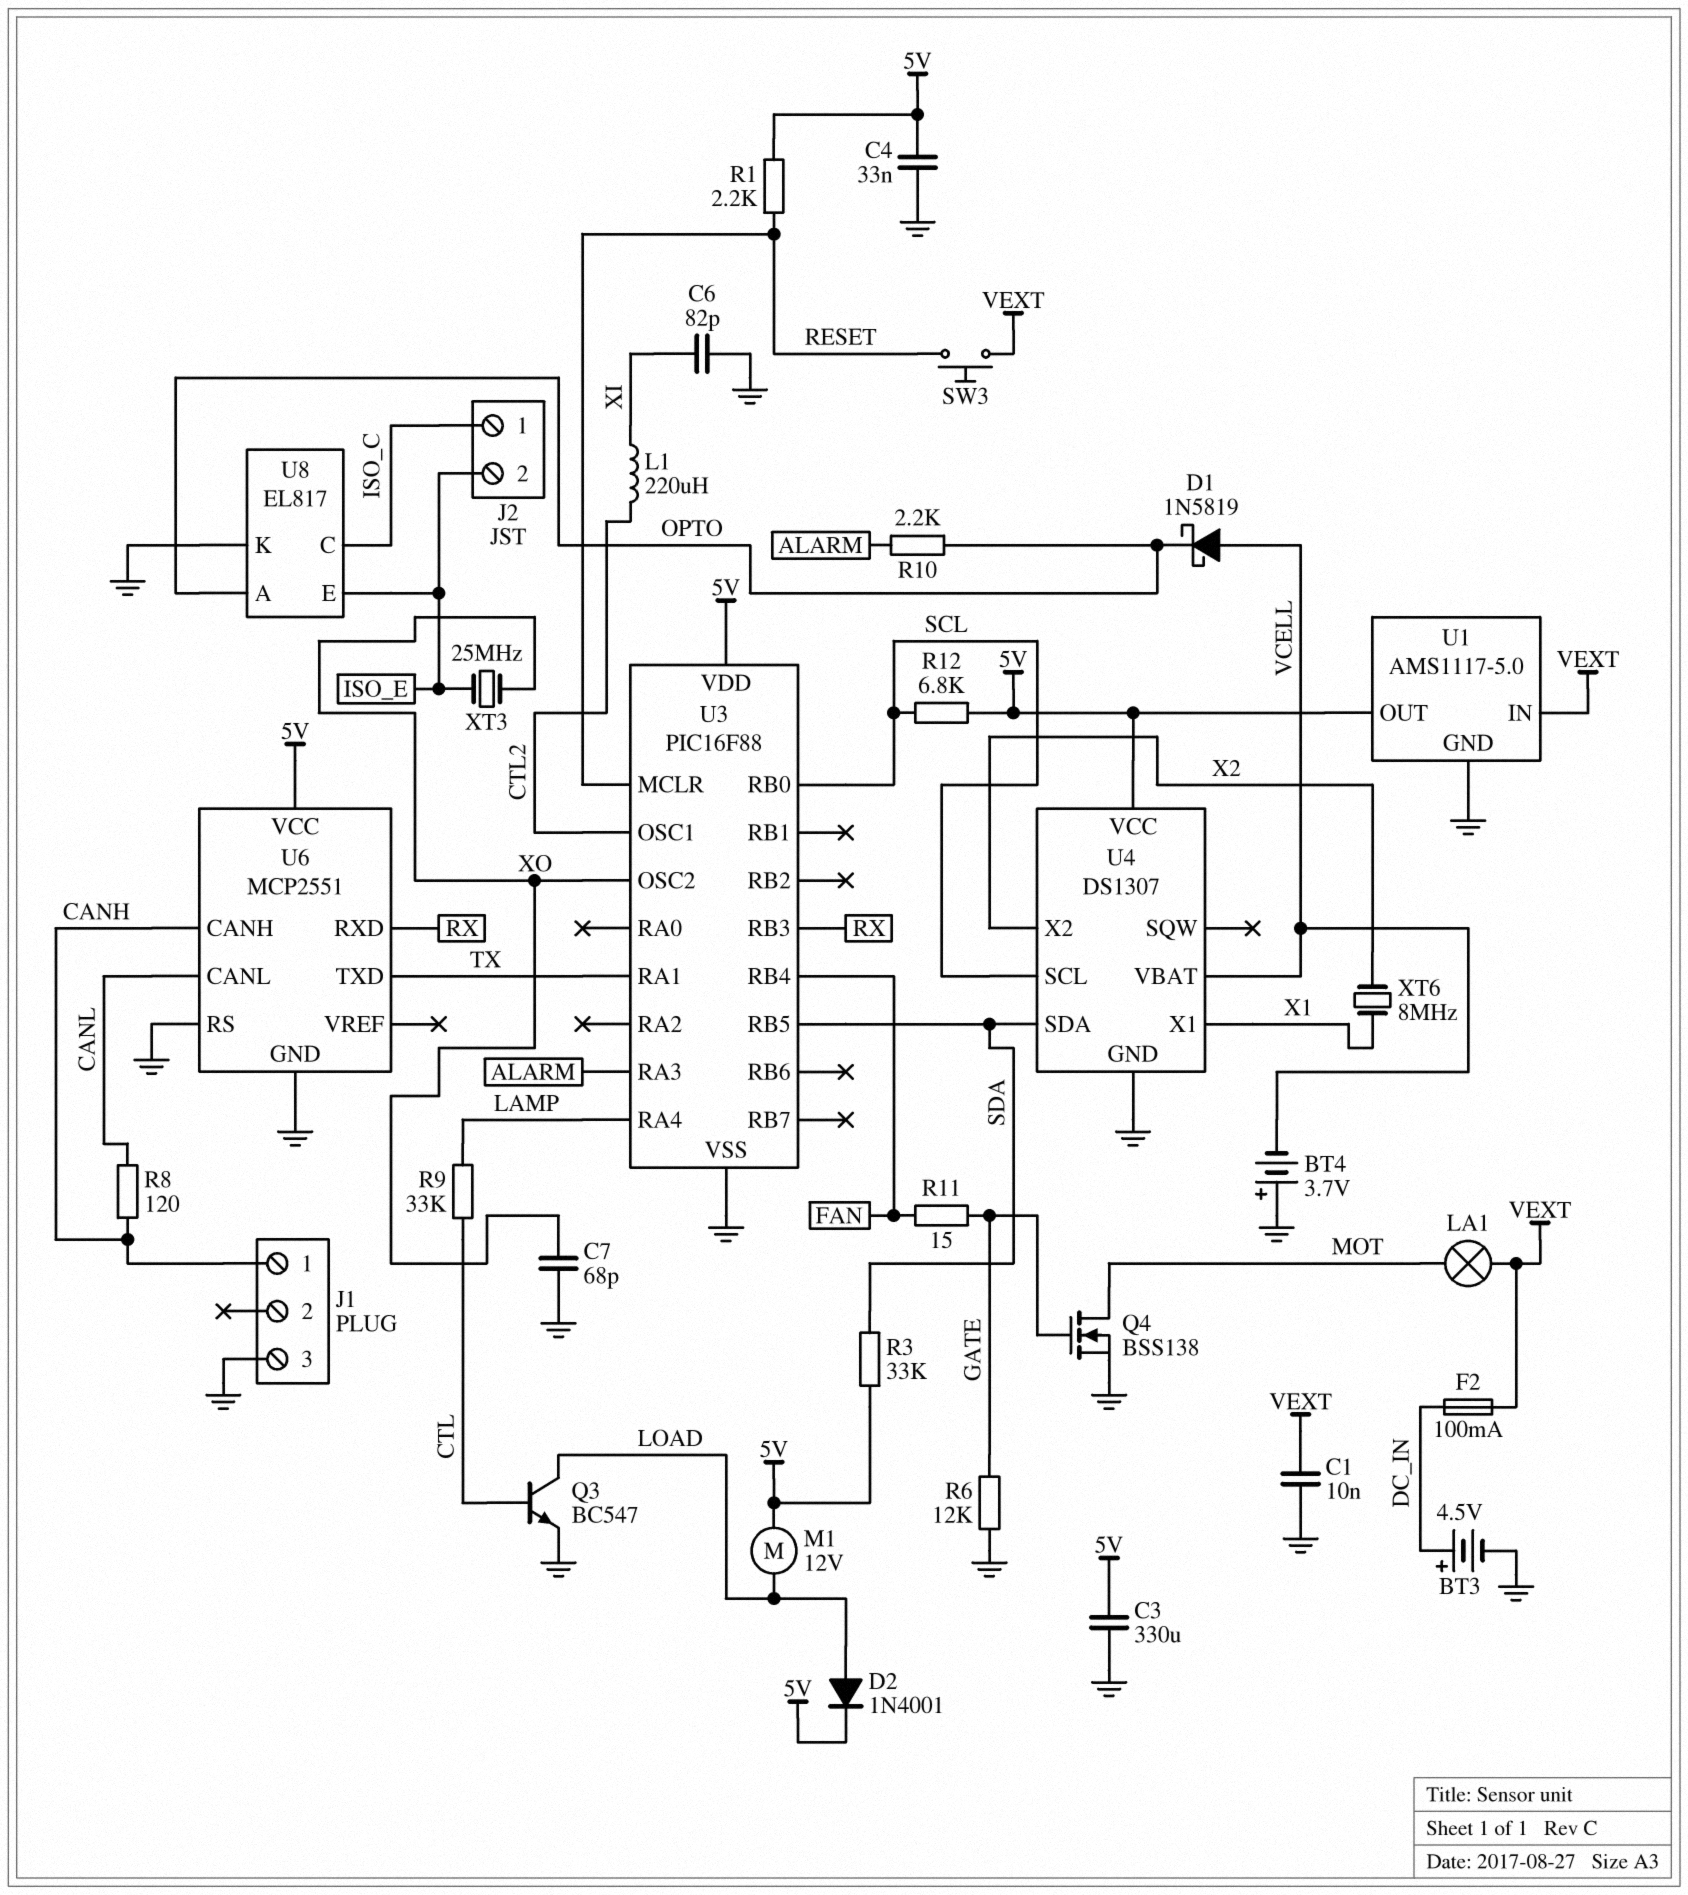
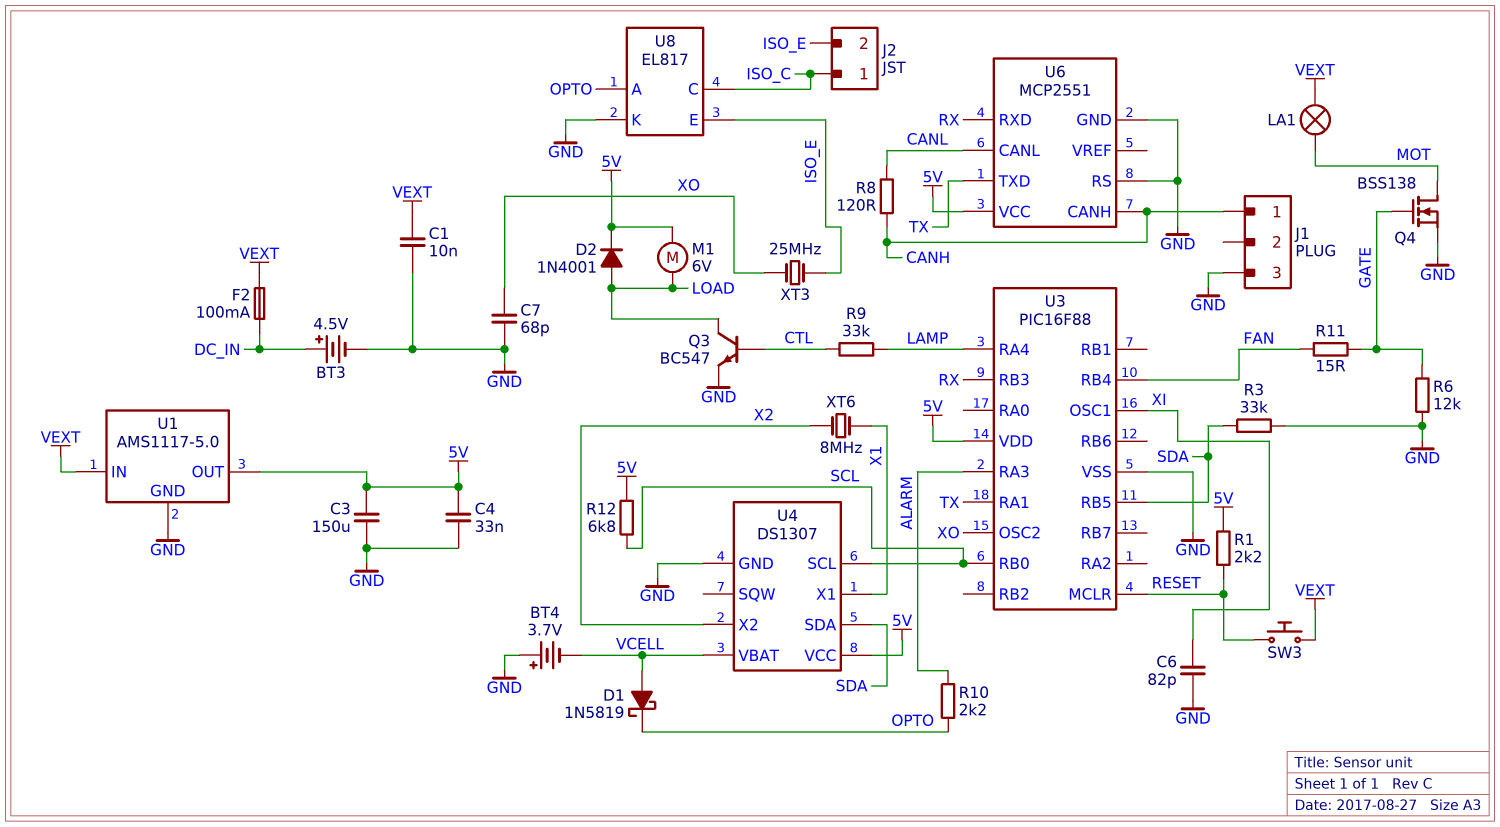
C3: 330uF (5V, GND) -> 150uF (5V, GND)
L1: 220uH (CTL2, XI) -> none
M1: motor 12V (5V, LOAD) -> motor 6V (5V, LOAD)
R3: 33k (5V, SDA) -> 33k (GND, SDA)
U3 pin OSC1: CTL2 -> XI

